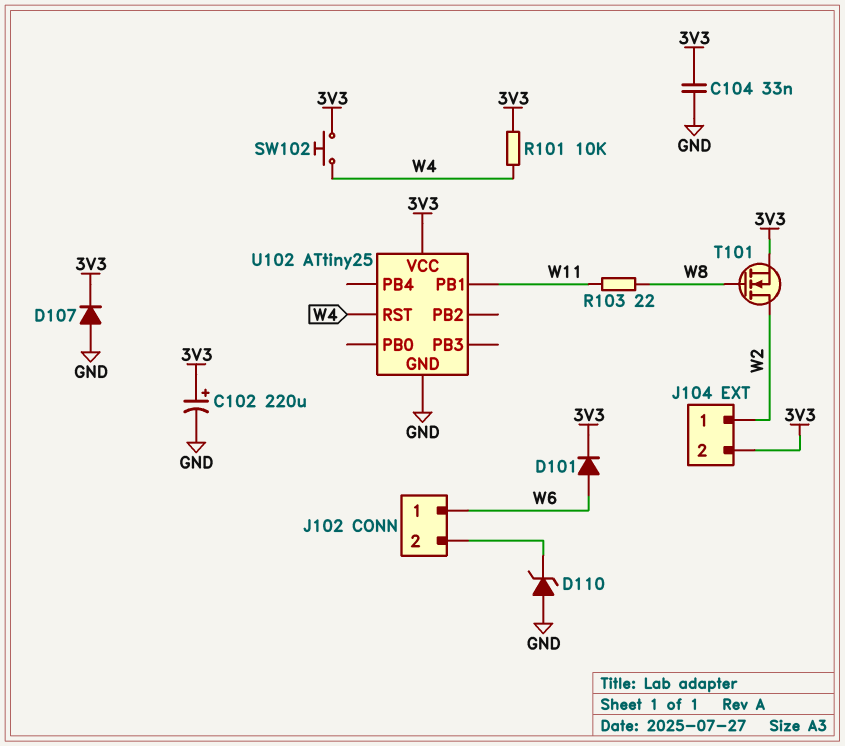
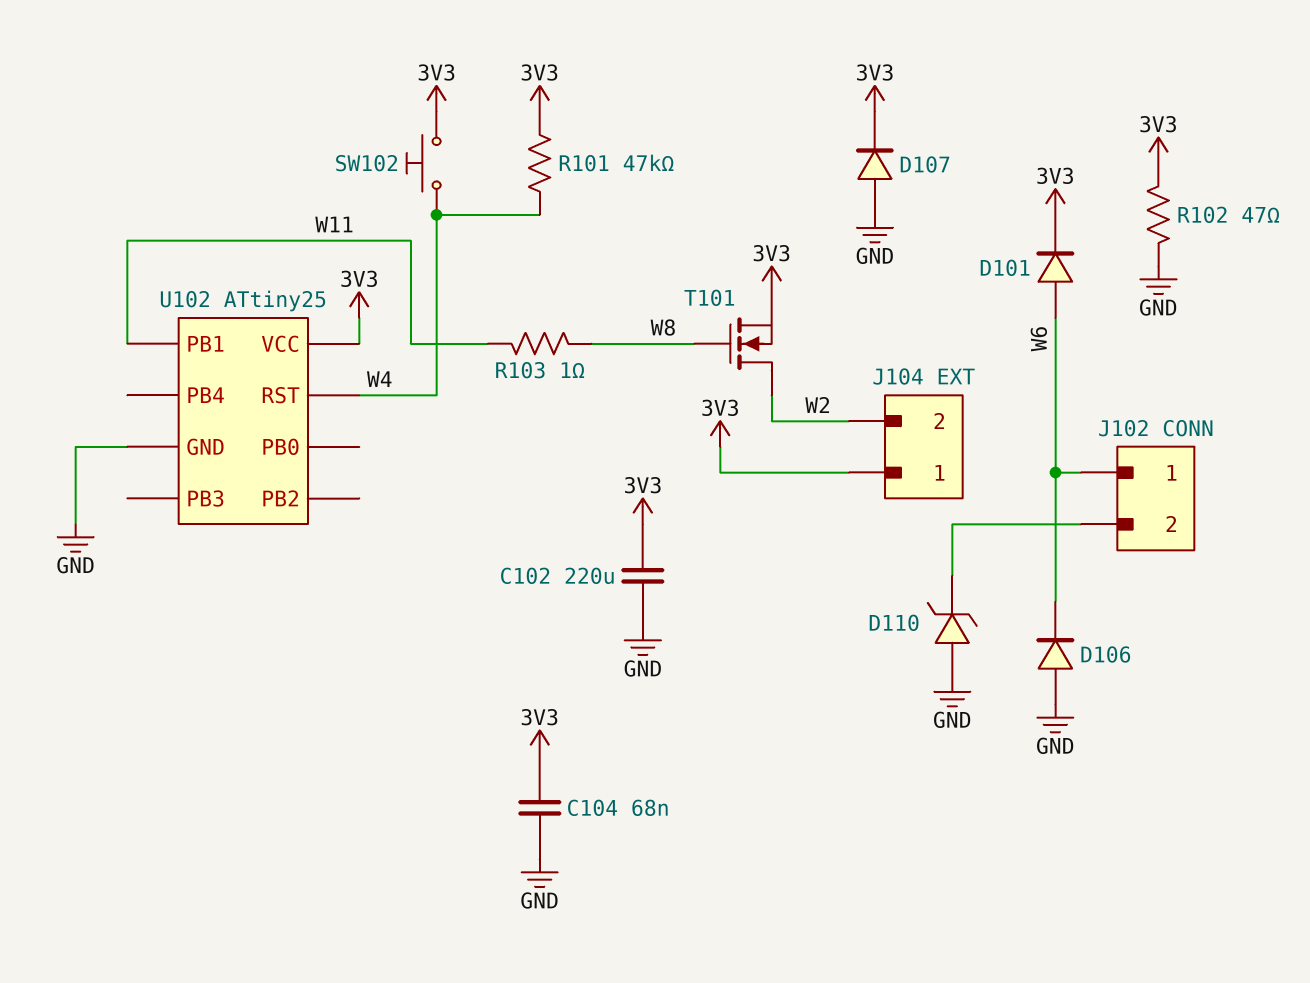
C102: 220uF (plus 3V3, minus GND) -> 220uF (3V3, GND)
C104: 33nF (3V3, GND) -> 68nF (3V3, GND)
D106: none -> diode (A GND, K W6)
J104 pin 1: W2 -> 3V3
J104 pin 2: 3V3 -> W2
R101: 10k (3V3, W4) -> 47k (3V3, W4)
R102: none -> 47 (3V3, GND)
R103: 22 (W8, W11) -> 1 (W8, W11)

